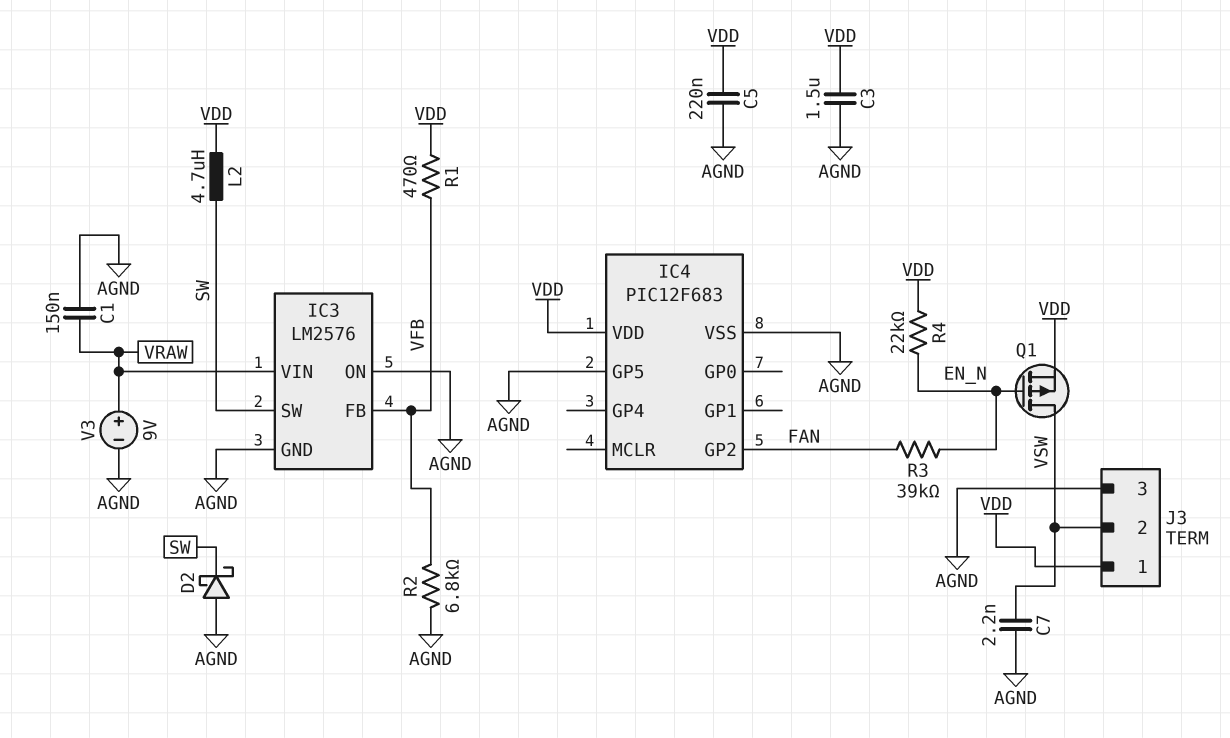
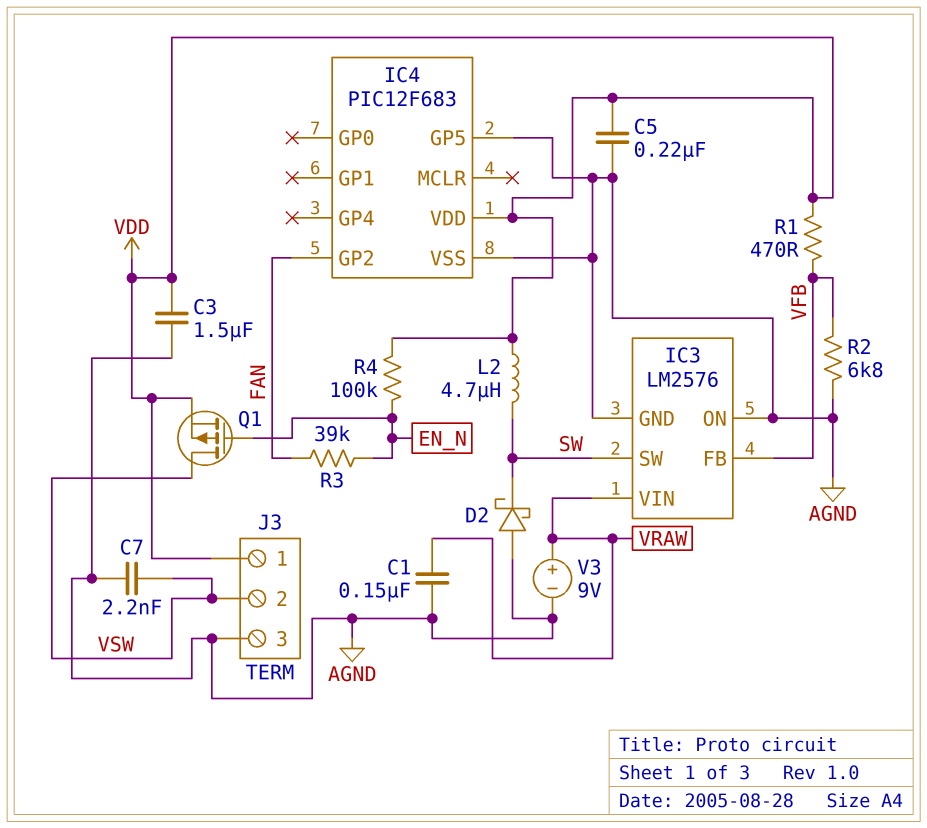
R4: 22k (EN_N, VDD) -> 100k (EN_N, VDD)

